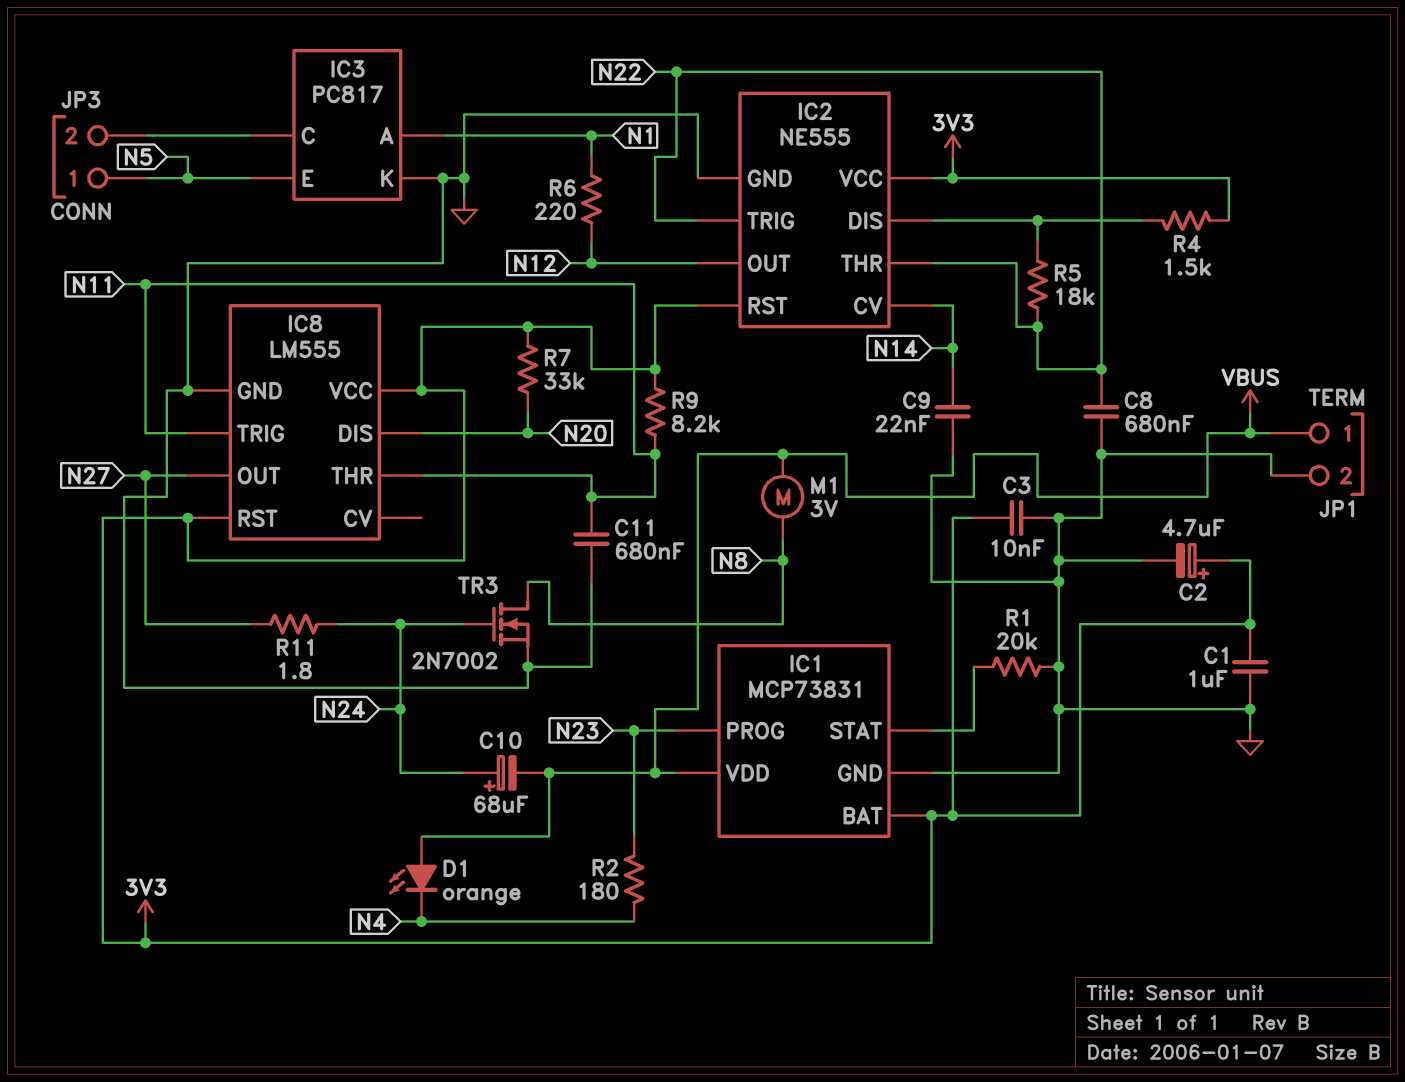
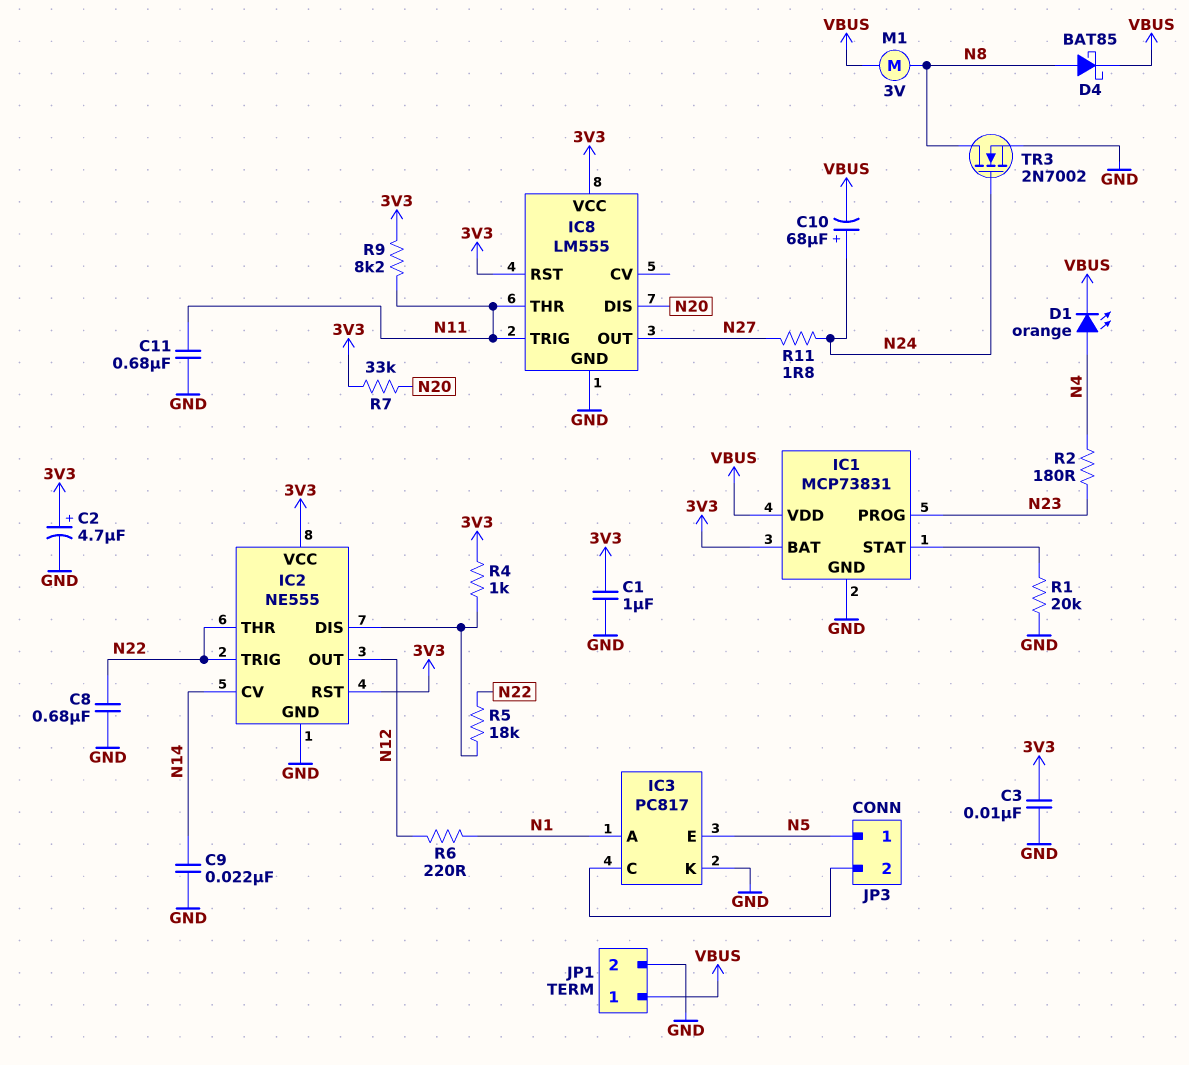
D1: LED orange (A VBUS, K N4) -> LED orange (A N4, K VBUS)
D4: none -> schottky BAT85 (A N8, K VBUS)
R4: 1.5k (3V3, IC2/DIS) -> 1k (3V3, IC2/DIS)

